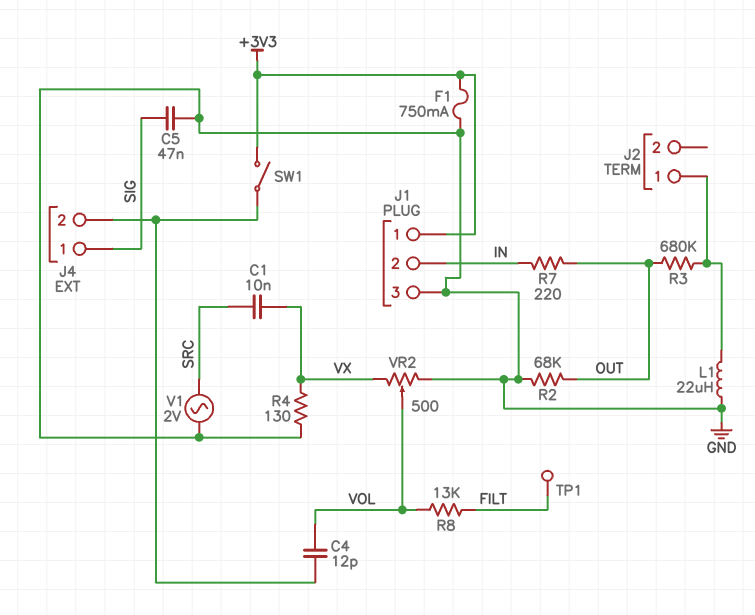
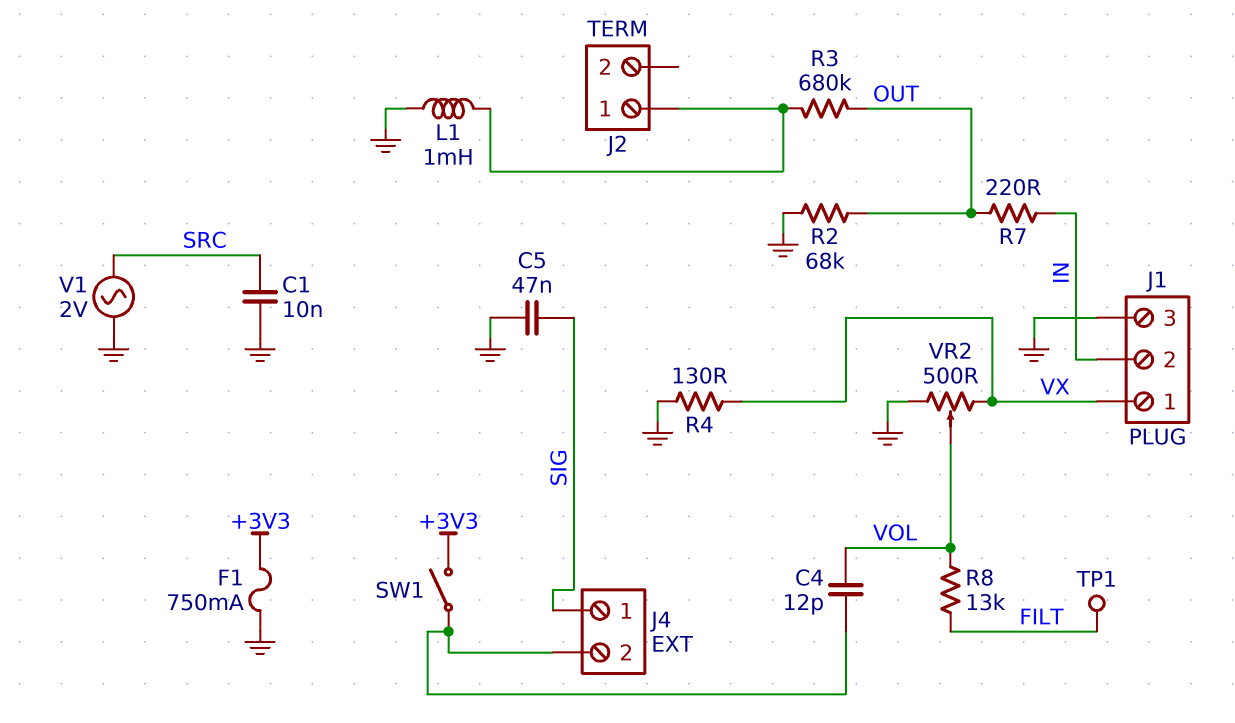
C1: 10nF (SRC, VX) -> 10nF (GND, SRC)
J1 pin 1: +3V3 -> VX
L1: 22uH (GND, J2/1) -> 1mH (GND, J2/1)

